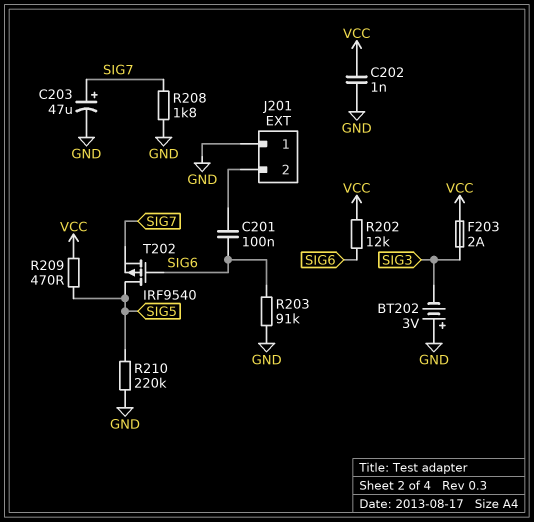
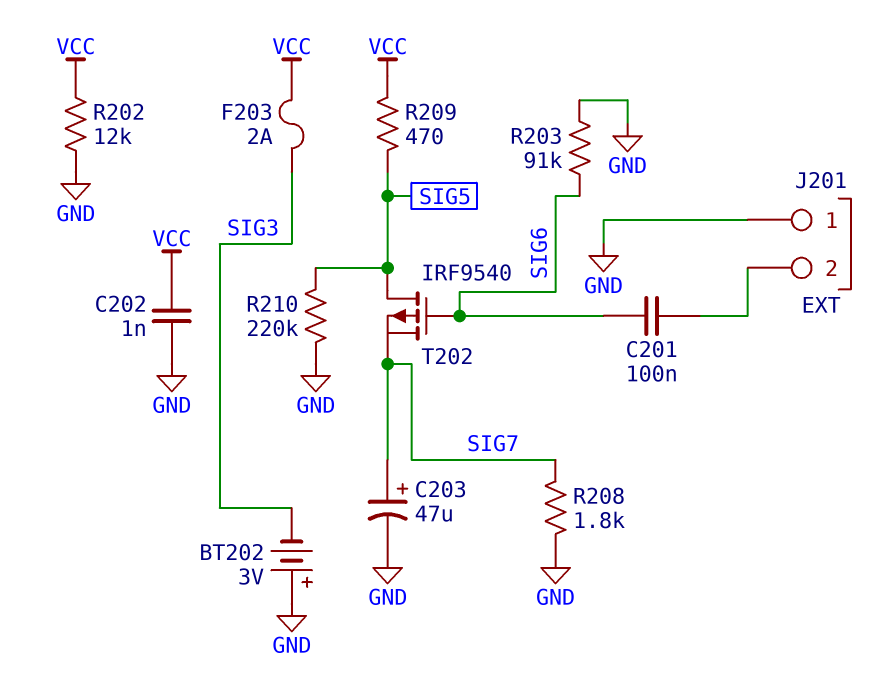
R202: 12k (SIG6, VCC) -> 12k (GND, VCC)

